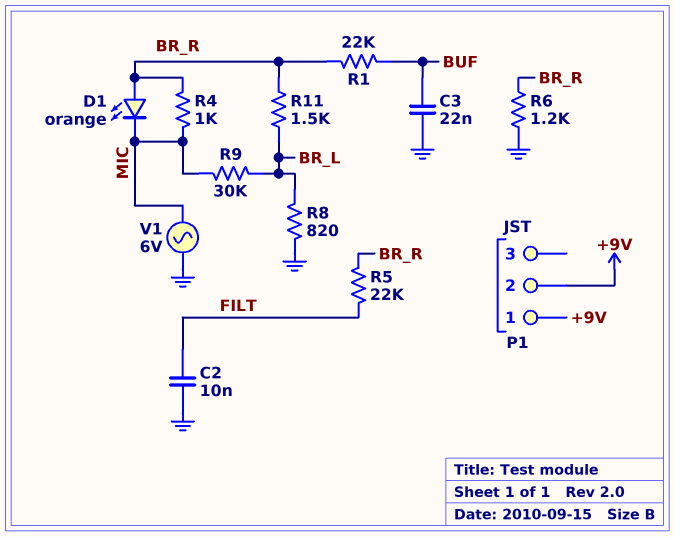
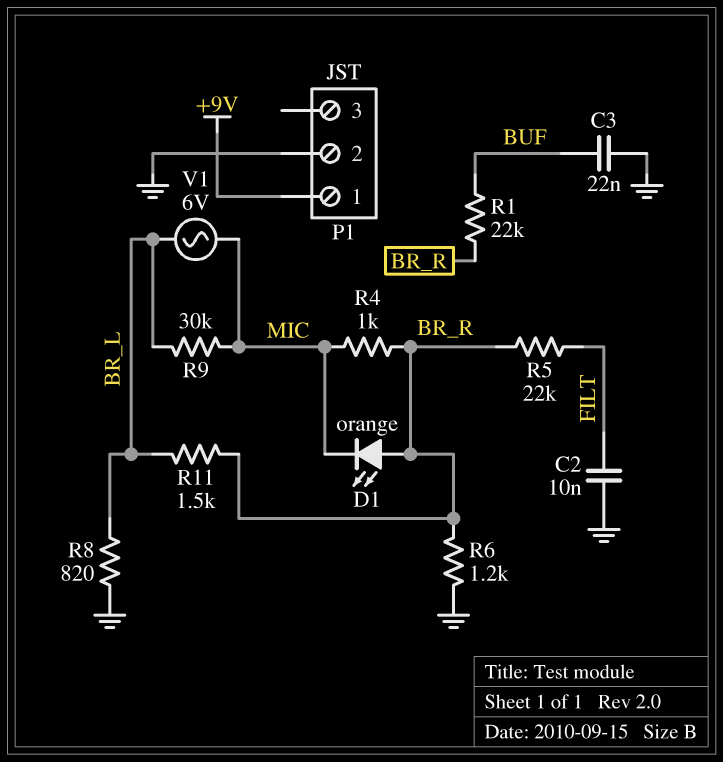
P1 pin 2: +9V -> GND
V1: AC 6V (GND, MIC) -> AC 6V (BR_L, MIC)

